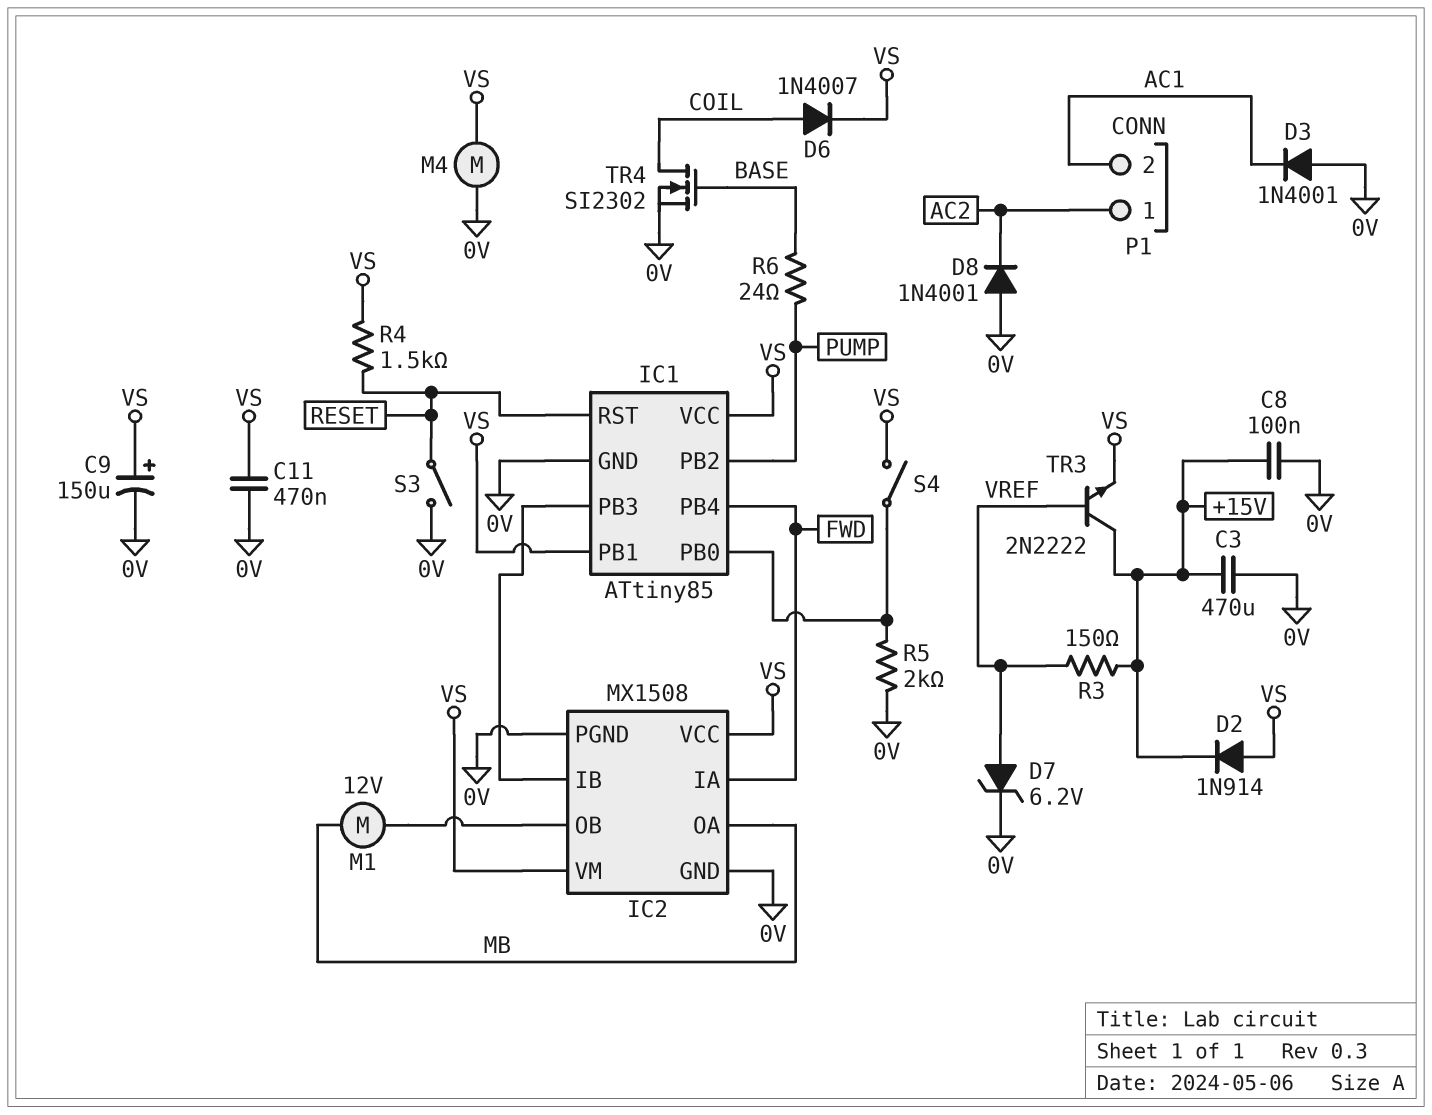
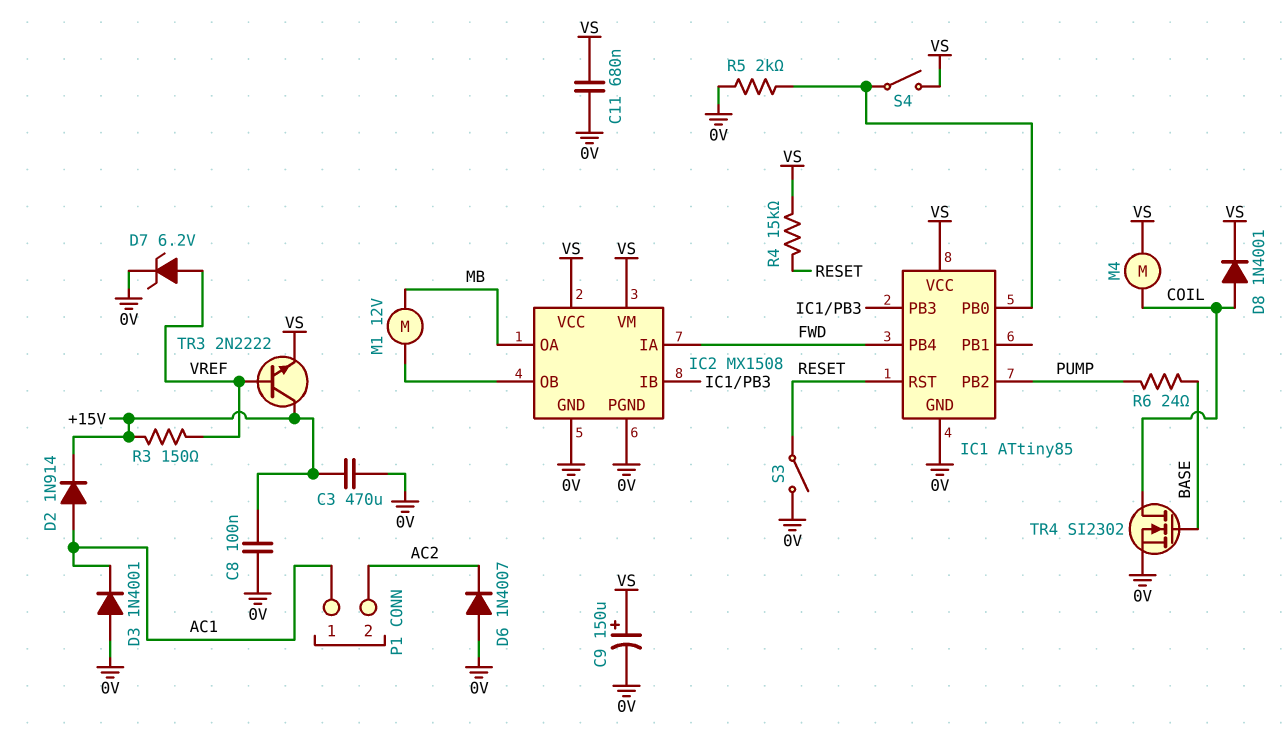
C11: 470nF (0V, VS) -> 680nF (0V, VS)
D2: diode 1N914 (A VS, K +15V) -> diode 1N914 (A AC1, K +15V)
D6: diode 1N4007 (A COIL, K VS) -> diode 1N4007 (A 0V, K AC2)
D8: diode 1N4001 (A 0V, K AC2) -> diode 1N4001 (A COIL, K VS)
IC1 pin PB1: VS -> none
M4: motor (0V, VS) -> motor (COIL, VS)
P1 pin 1: AC2 -> AC1
P1 pin 2: AC1 -> AC2
R4: 1.5k (RESET, VS) -> 15k (RESET, VS)

